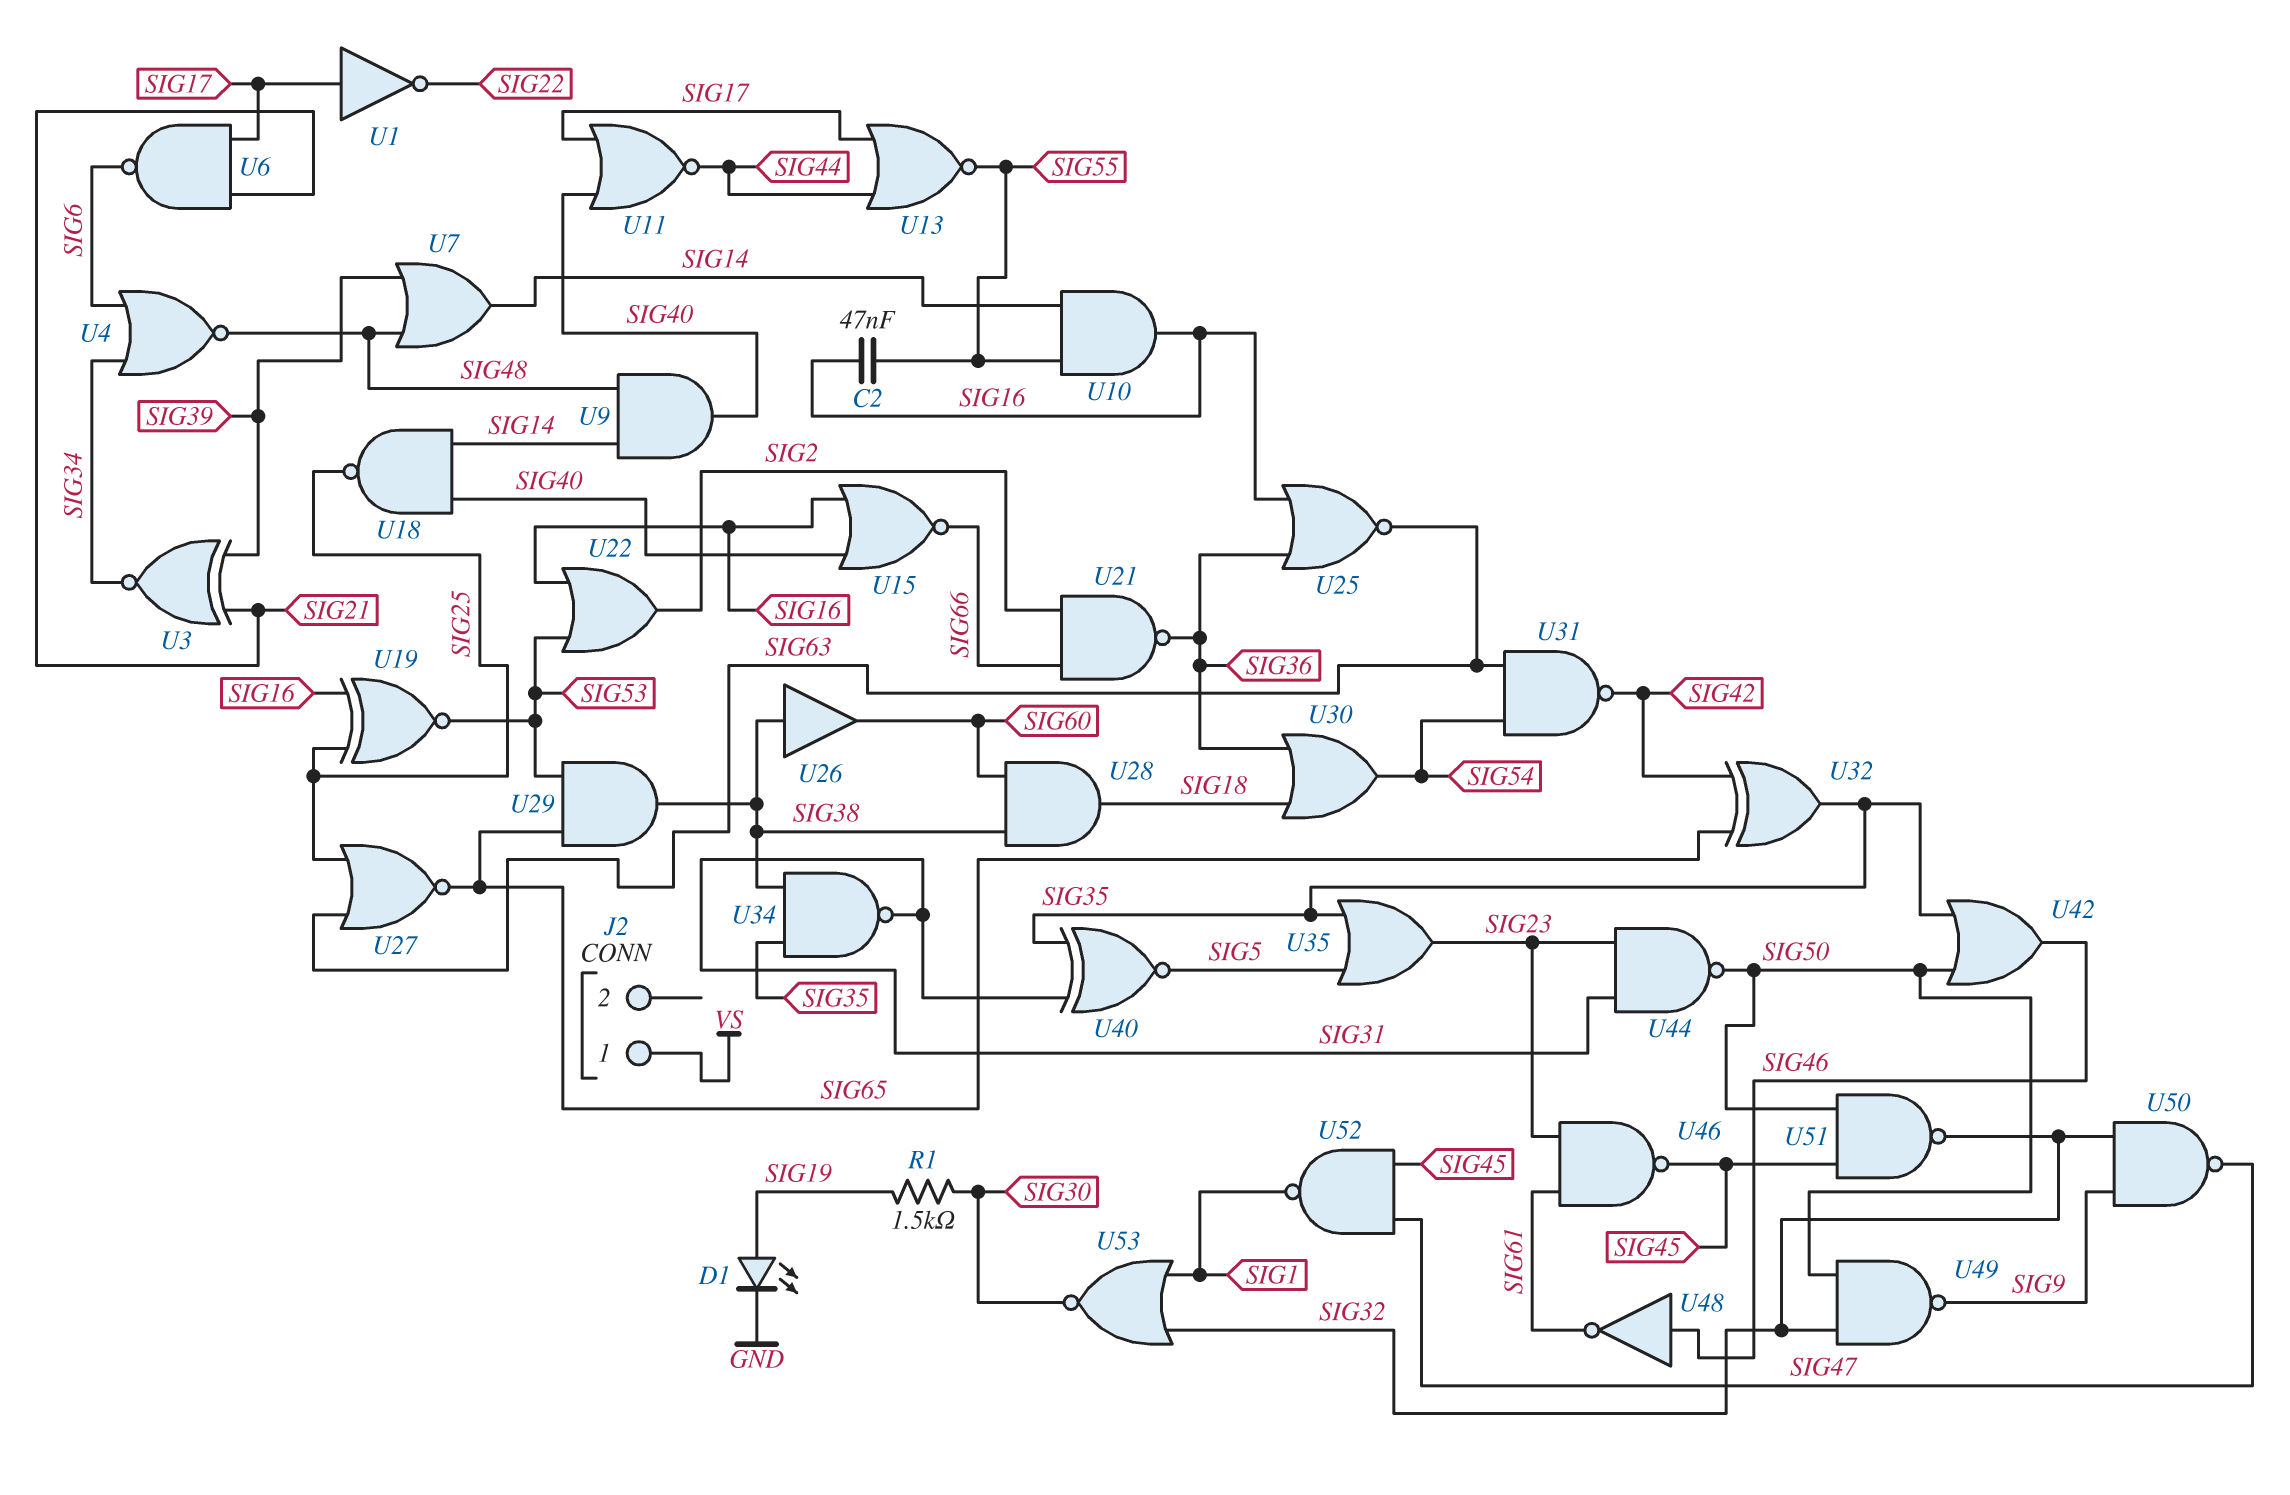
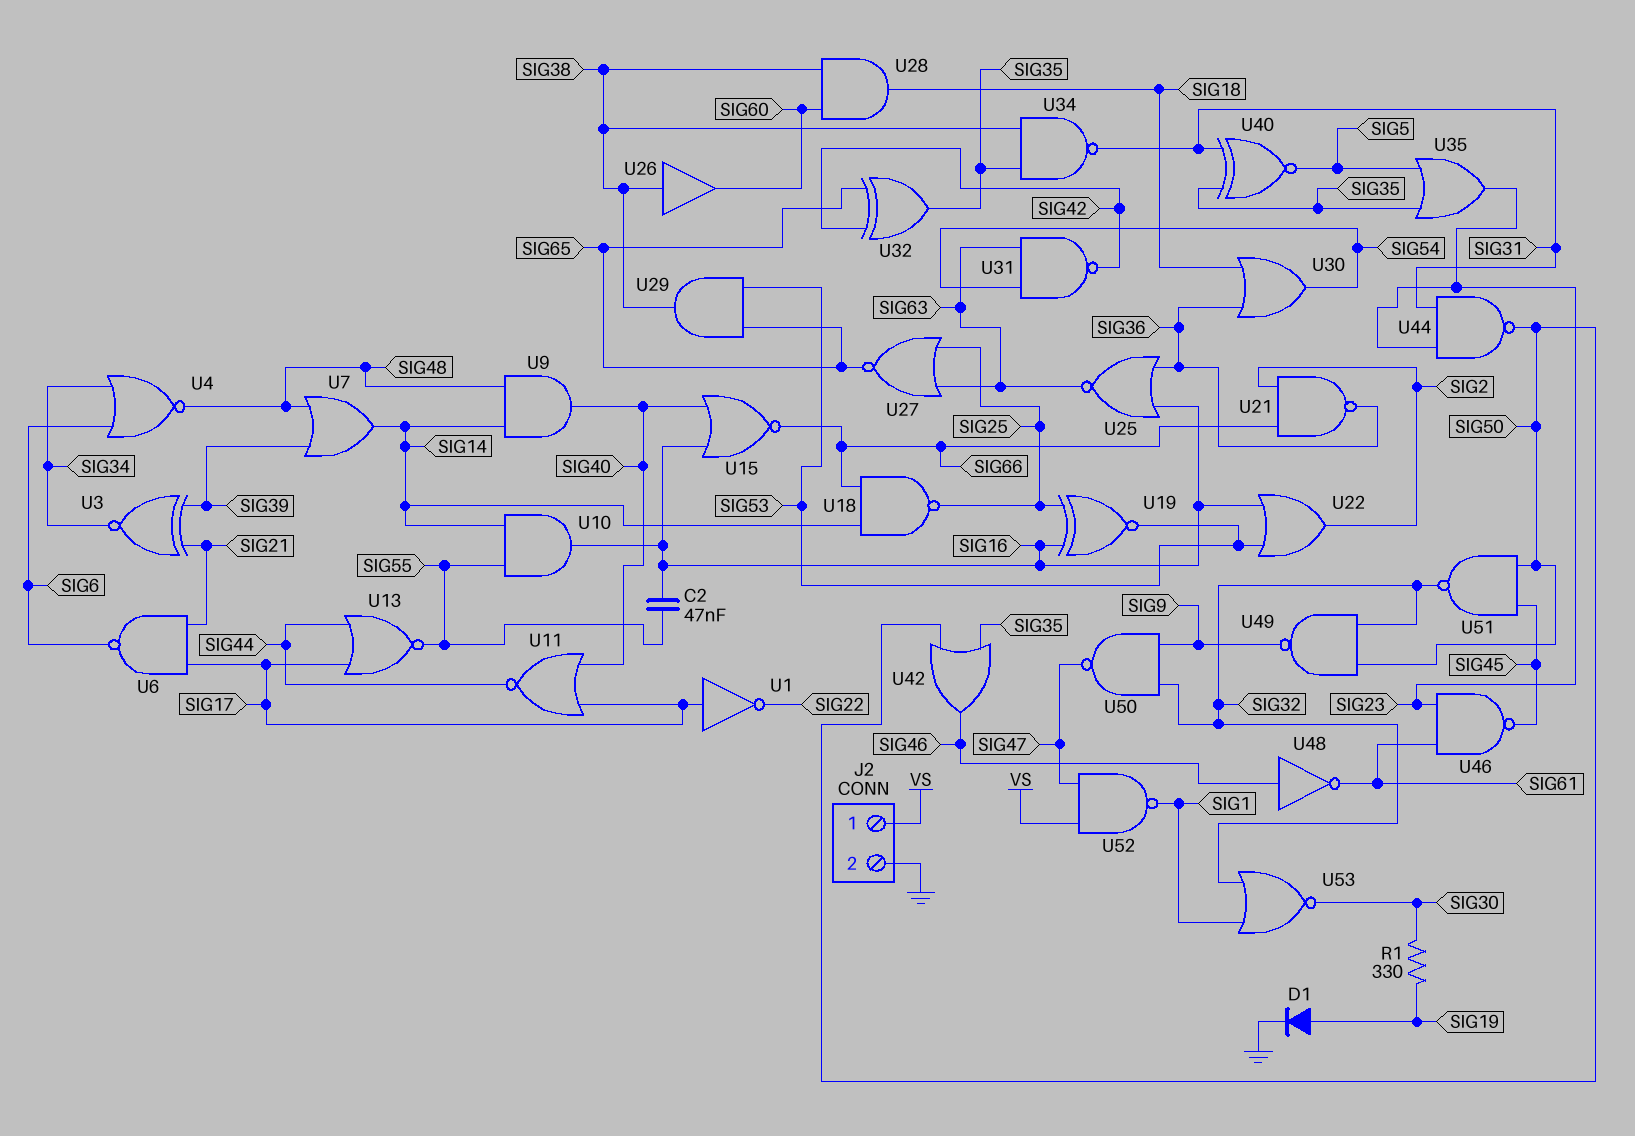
D1: LED (A SIG19, K GND) -> diode (A SIG19, K GND)
J2 pin 2: none -> GND
R1: 1.5k (SIG19, SIG30) -> 330 (SIG19, SIG30)
U18: NAND (in SIG14, in SIG40, out SIG25) -> NAND (in SIG14, in SIG66, out SIG25)
U52: NAND (in SIG45, in SIG47, out SIG1) -> NAND (in SIG47, in VS, out SIG1)

